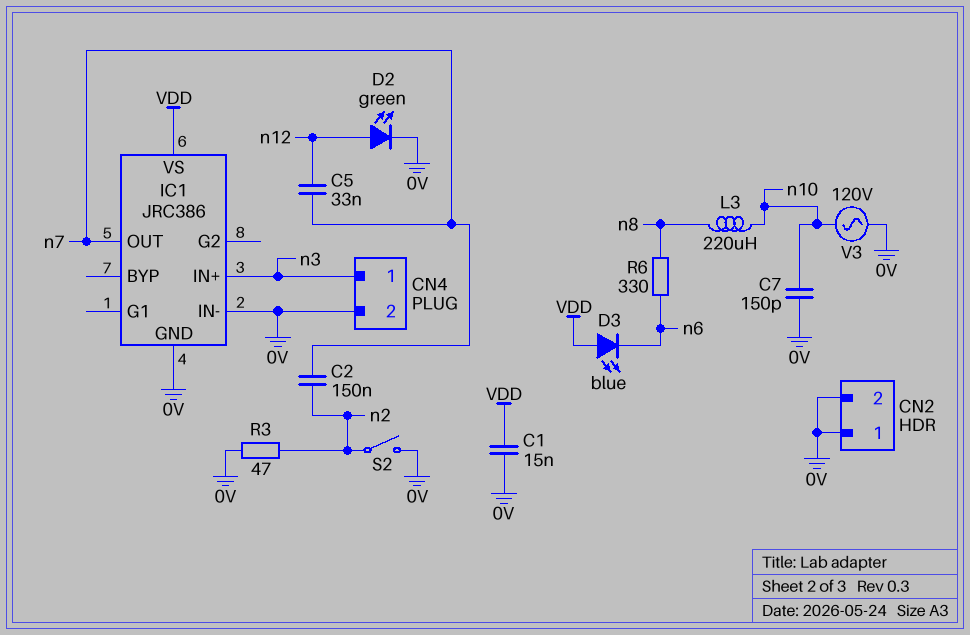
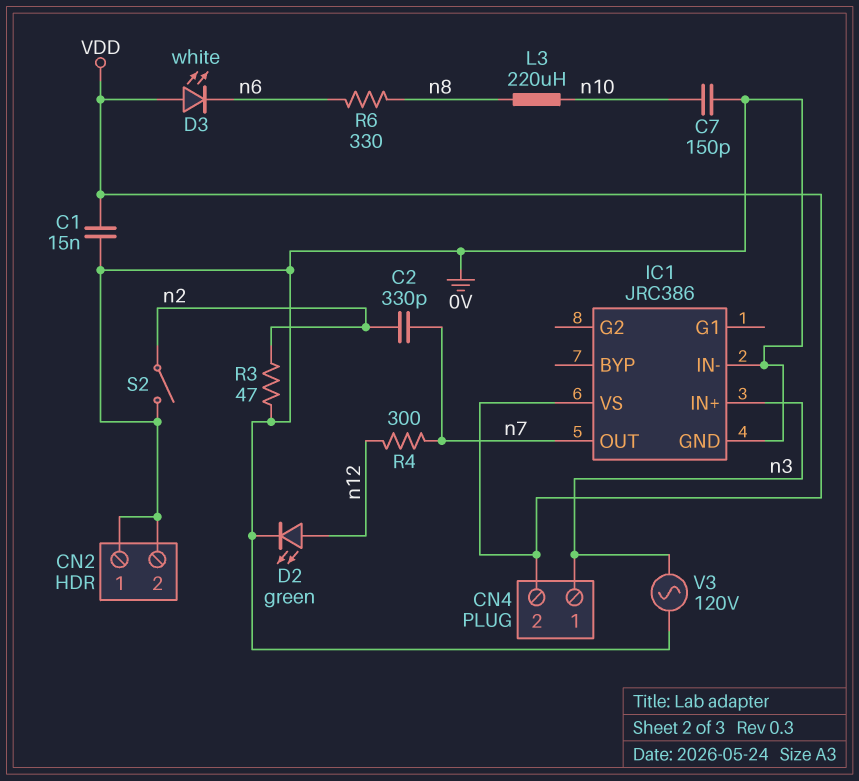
C2: 150nF (n2, n7) -> 330pF (n2, n7)
C5: 33nF (n7, n12) -> none
CN4 pin 2: 0V -> VDD
D3: LED blue (A VDD, K n6) -> LED white (A VDD, K n6)
R4: none -> 300 (n7, n12)
V3: AC 120V (0V, n10) -> AC 120V (0V, n3)

